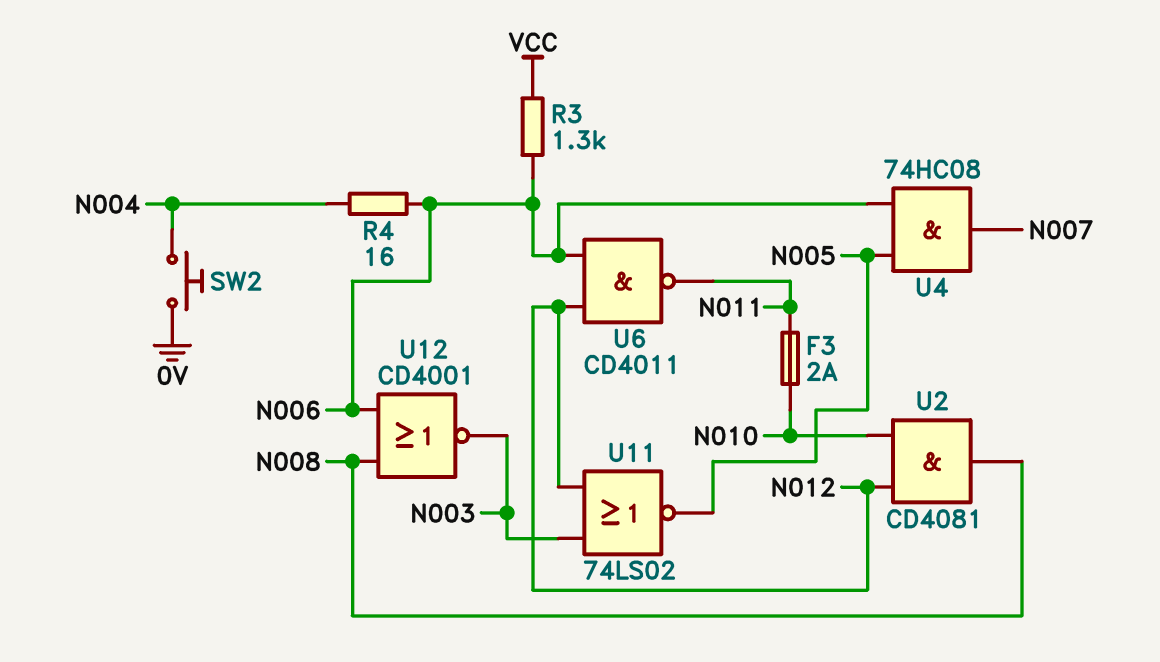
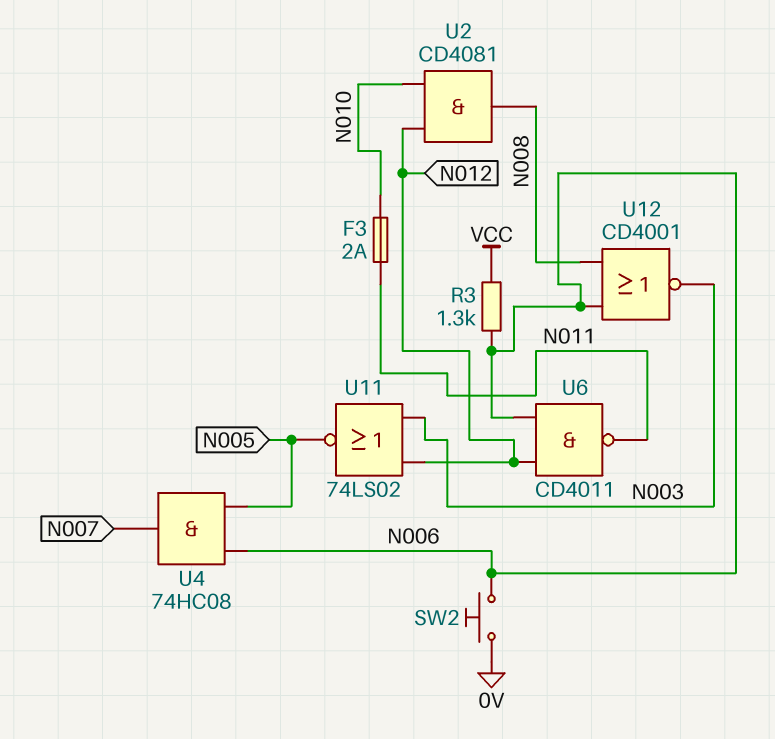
R4: 16 (N004, N006) -> none
SW2: button (0V, N004) -> button (0V, N006)

